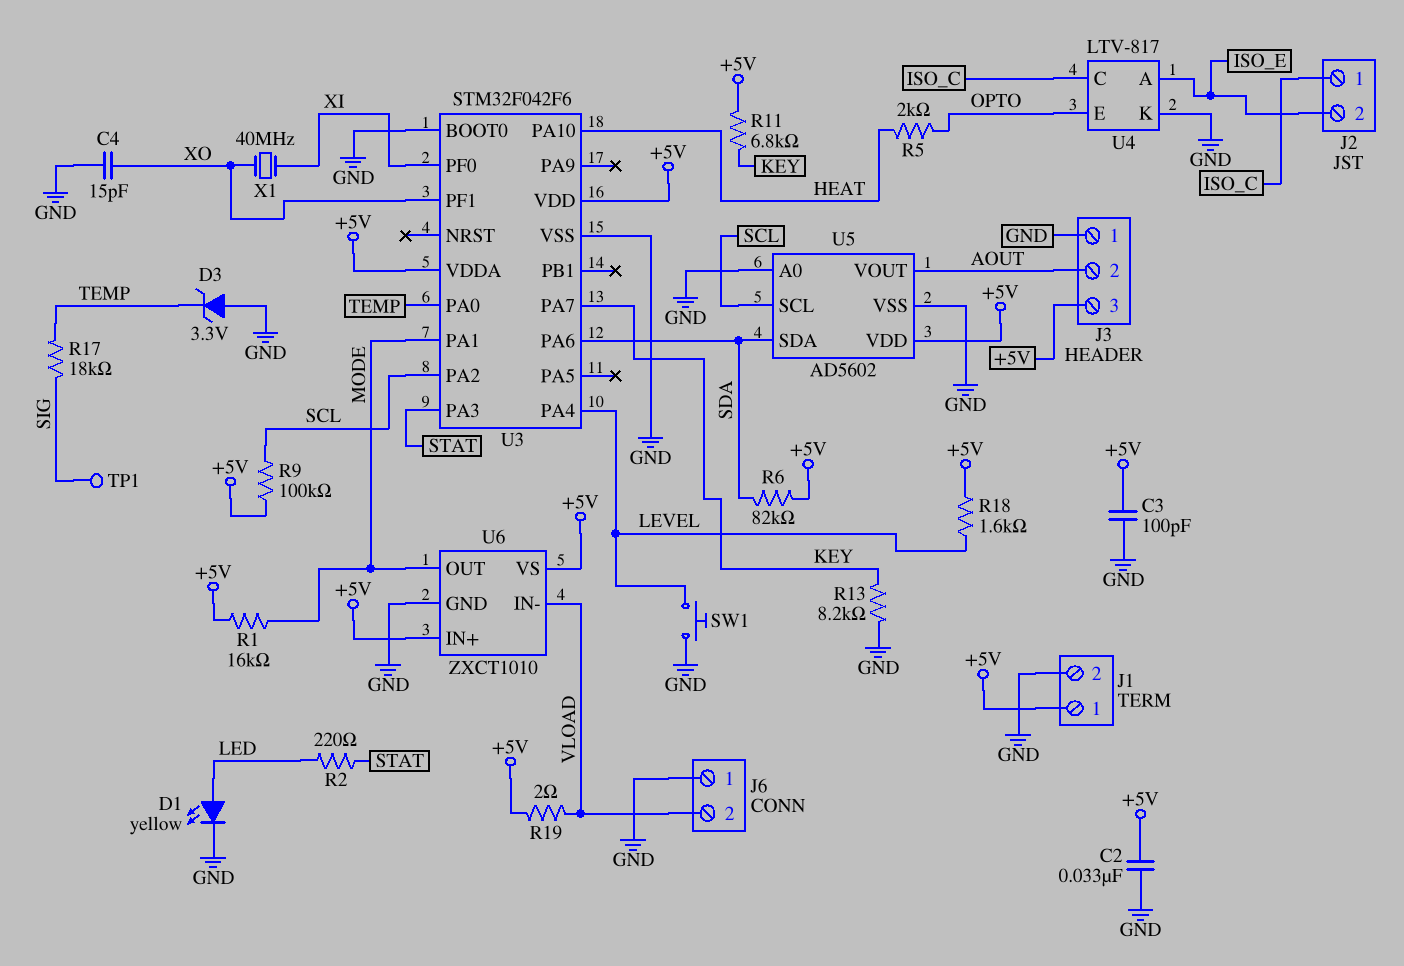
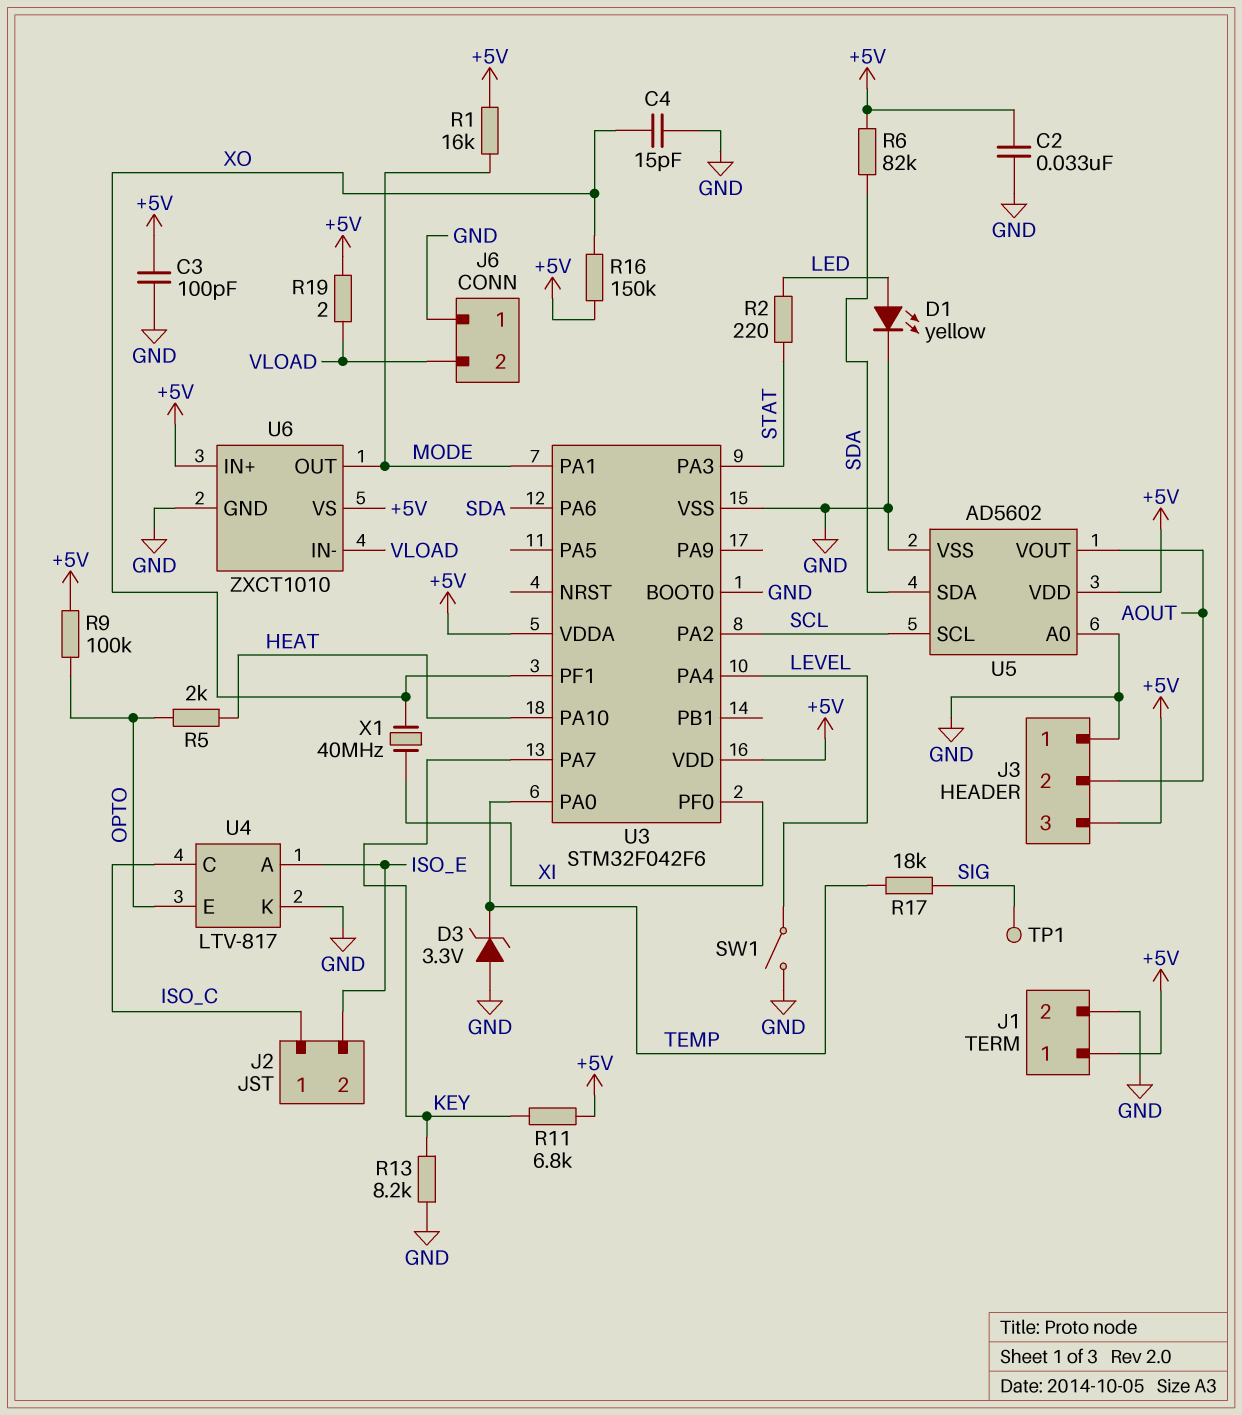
R9: 100k (+5V, SCL) -> 100k (+5V, OPTO)
R16: none -> 150k (+5V, XO)
R18: 1.6k (+5V, LEVEL) -> none
SW1: button (GND, LEVEL) -> switch (GND, LEVEL)

